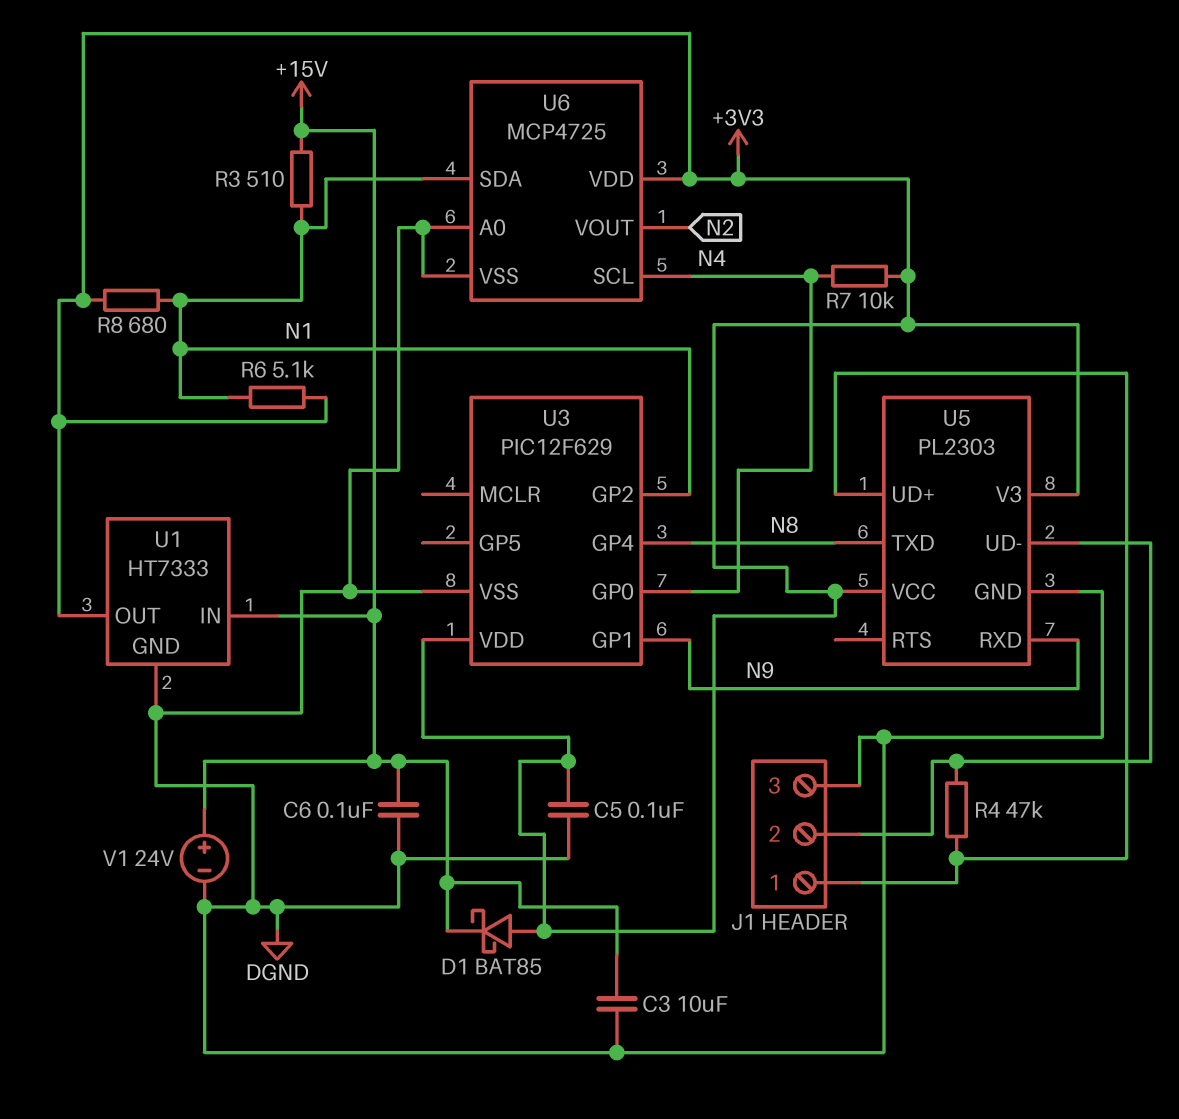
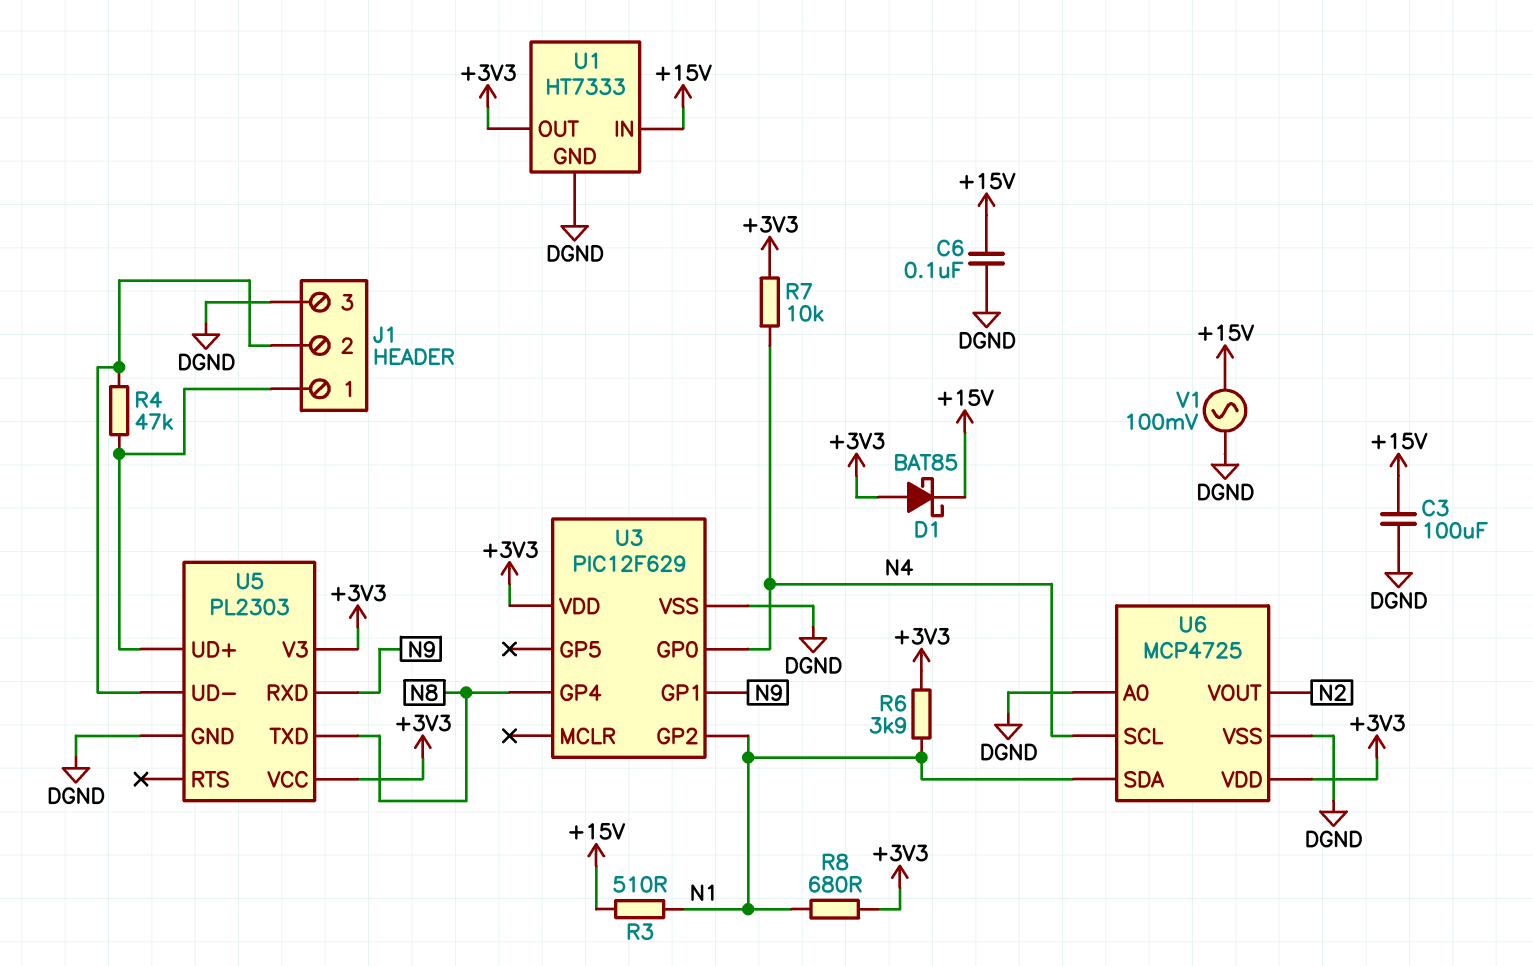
C3: 10uF (+15V, DGND) -> 100uF (+15V, DGND)
C5: 100nF (+3V3, DGND) -> none
R6: 5.1k (+3V3, N1) -> 3.9k (+3V3, N1)
V1: 24V (plus +15V, minus DGND) -> AC 100mV (+15V, DGND)

